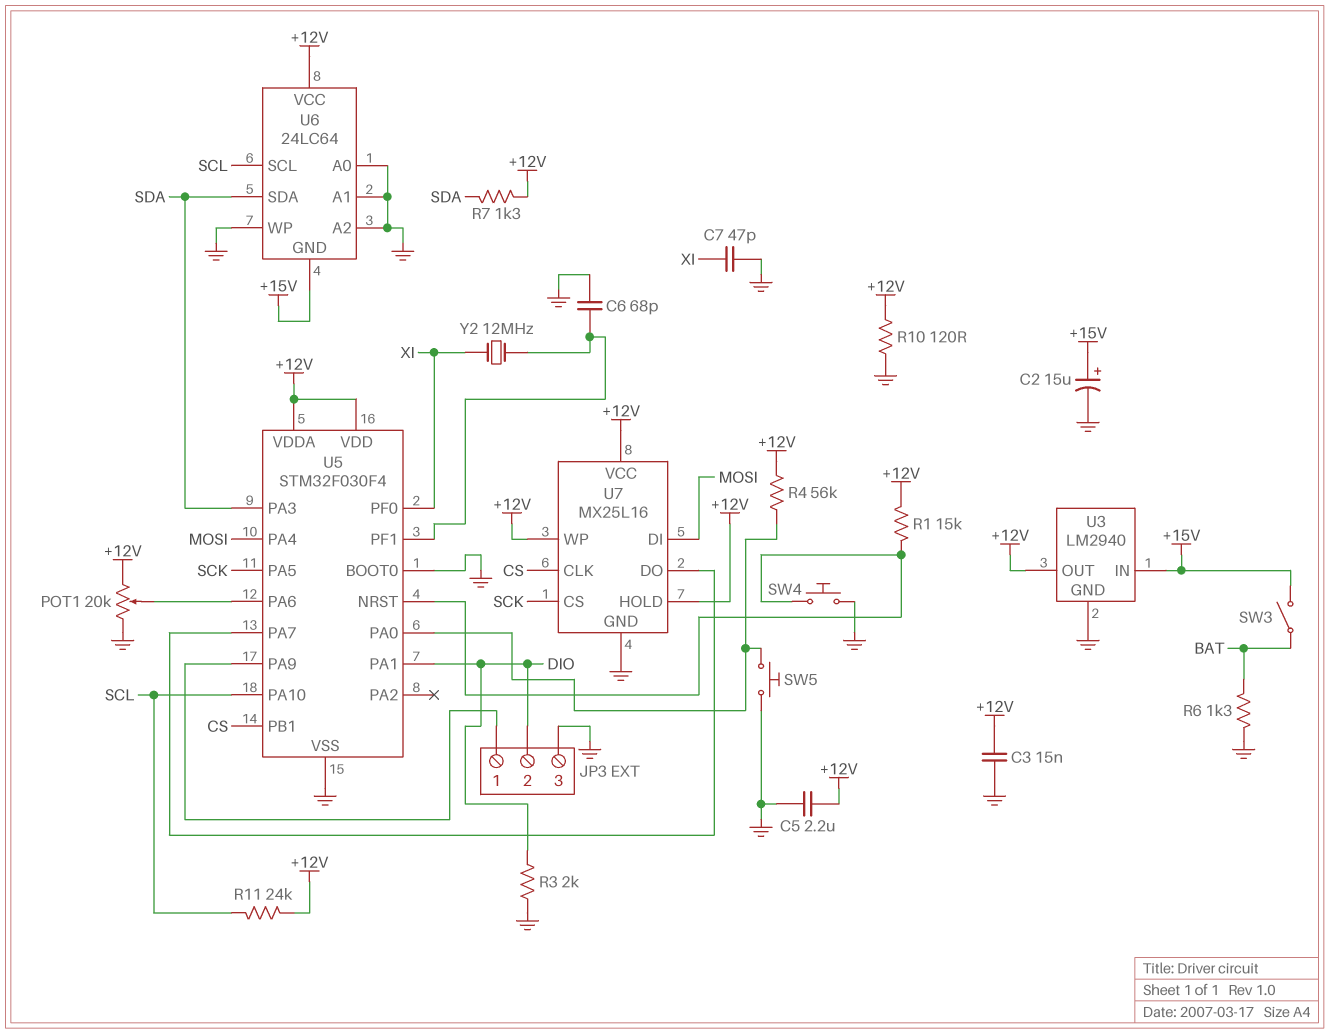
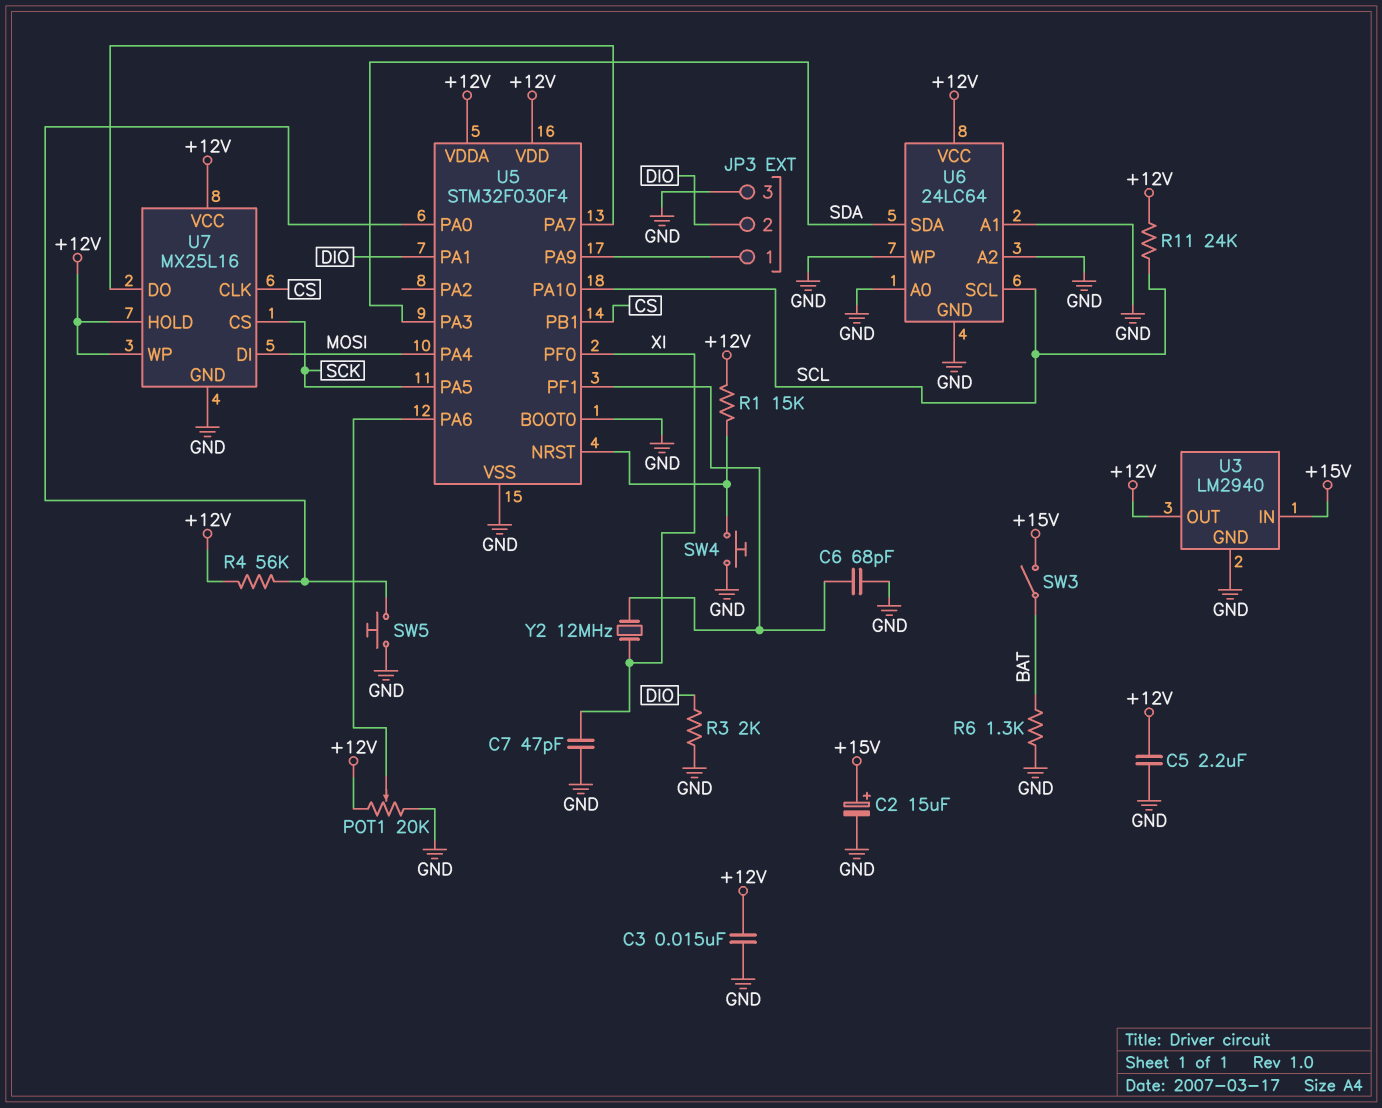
R7: 1.3k (+12V, SDA) -> none
R10: 120 (+12V, GND) -> none
U6 pin GND: +15V -> GND

